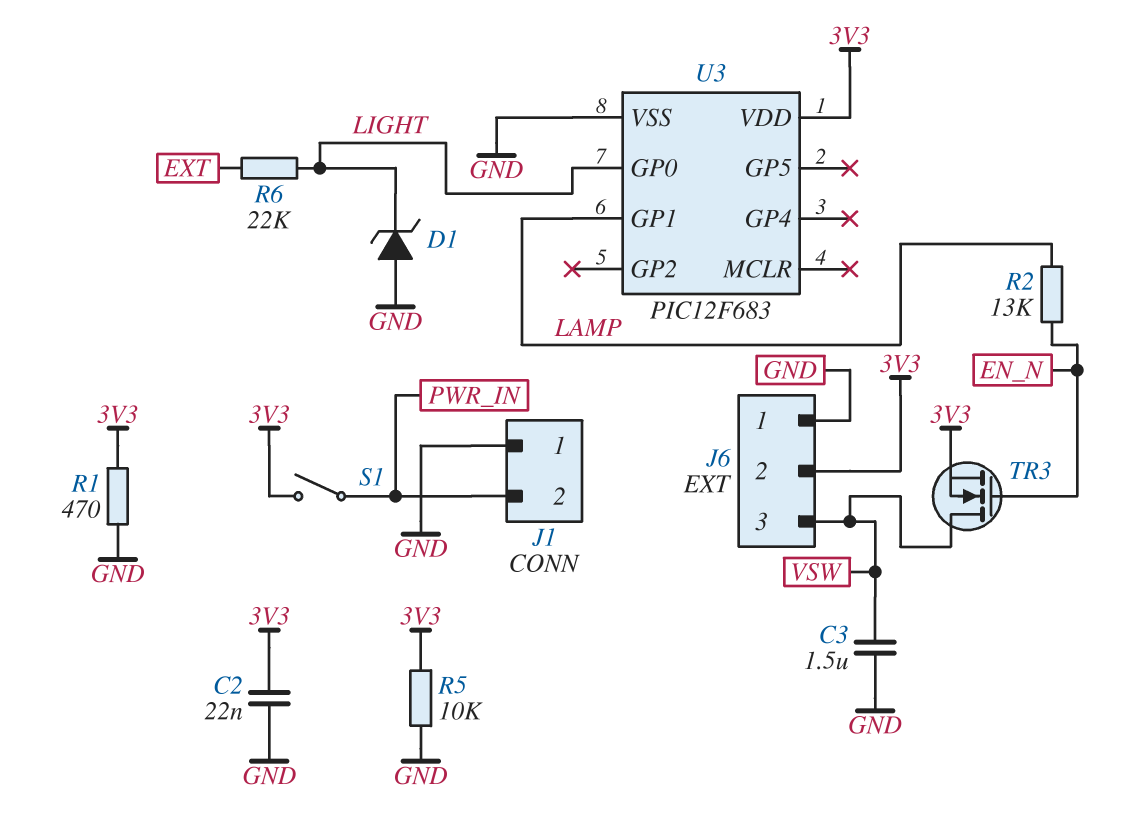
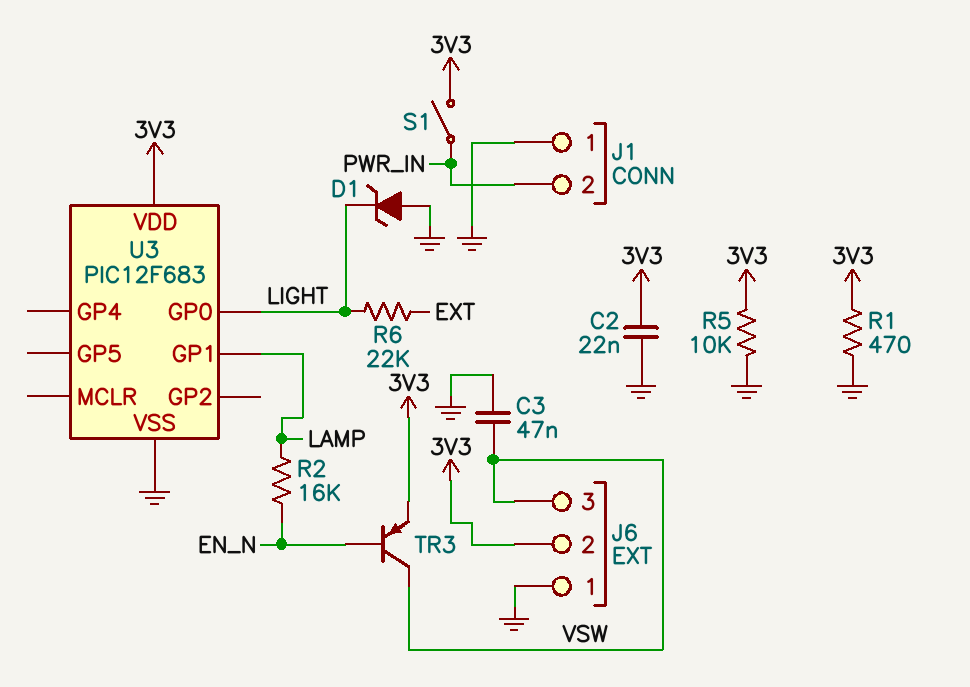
C3: 1.5uF (GND, VSW) -> 47nF (GND, VSW)
R2: 13k (EN_N, LAMP) -> 16k (EN_N, LAMP)
TR3: NMOS (G EN_N, D VSW, S 3V3) -> PNP (B EN_N, C VSW, E 3V3)

